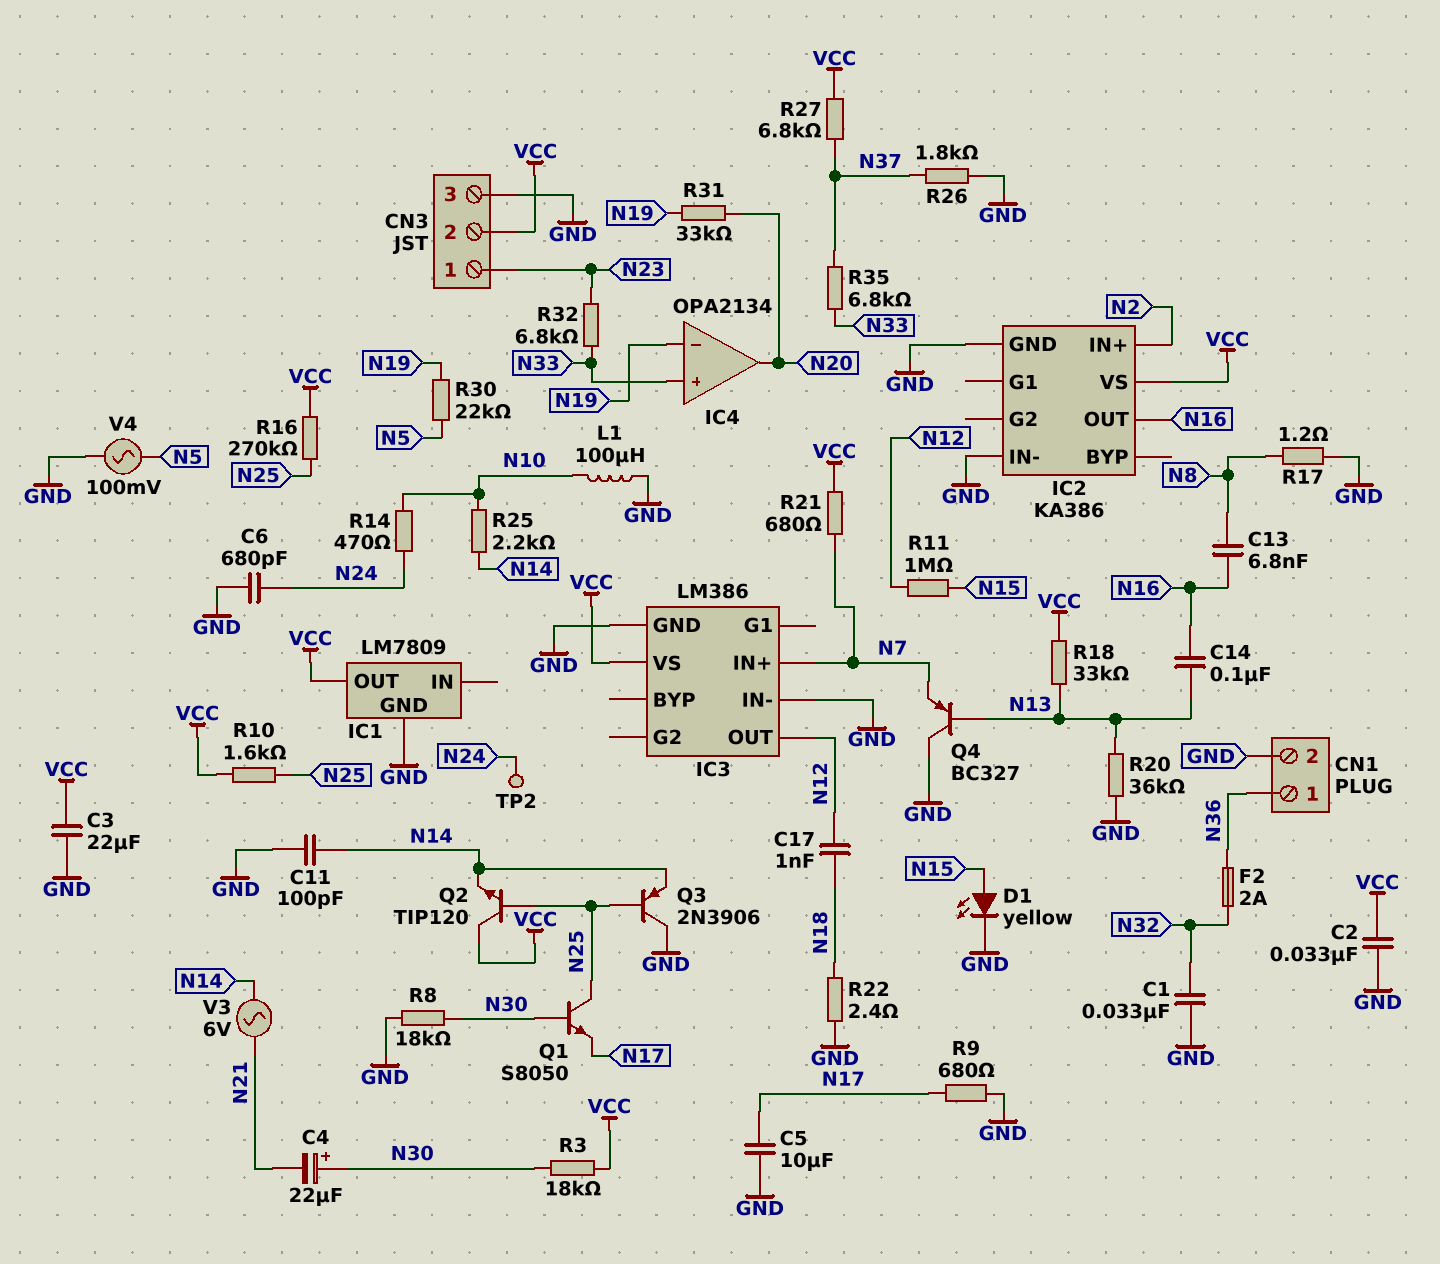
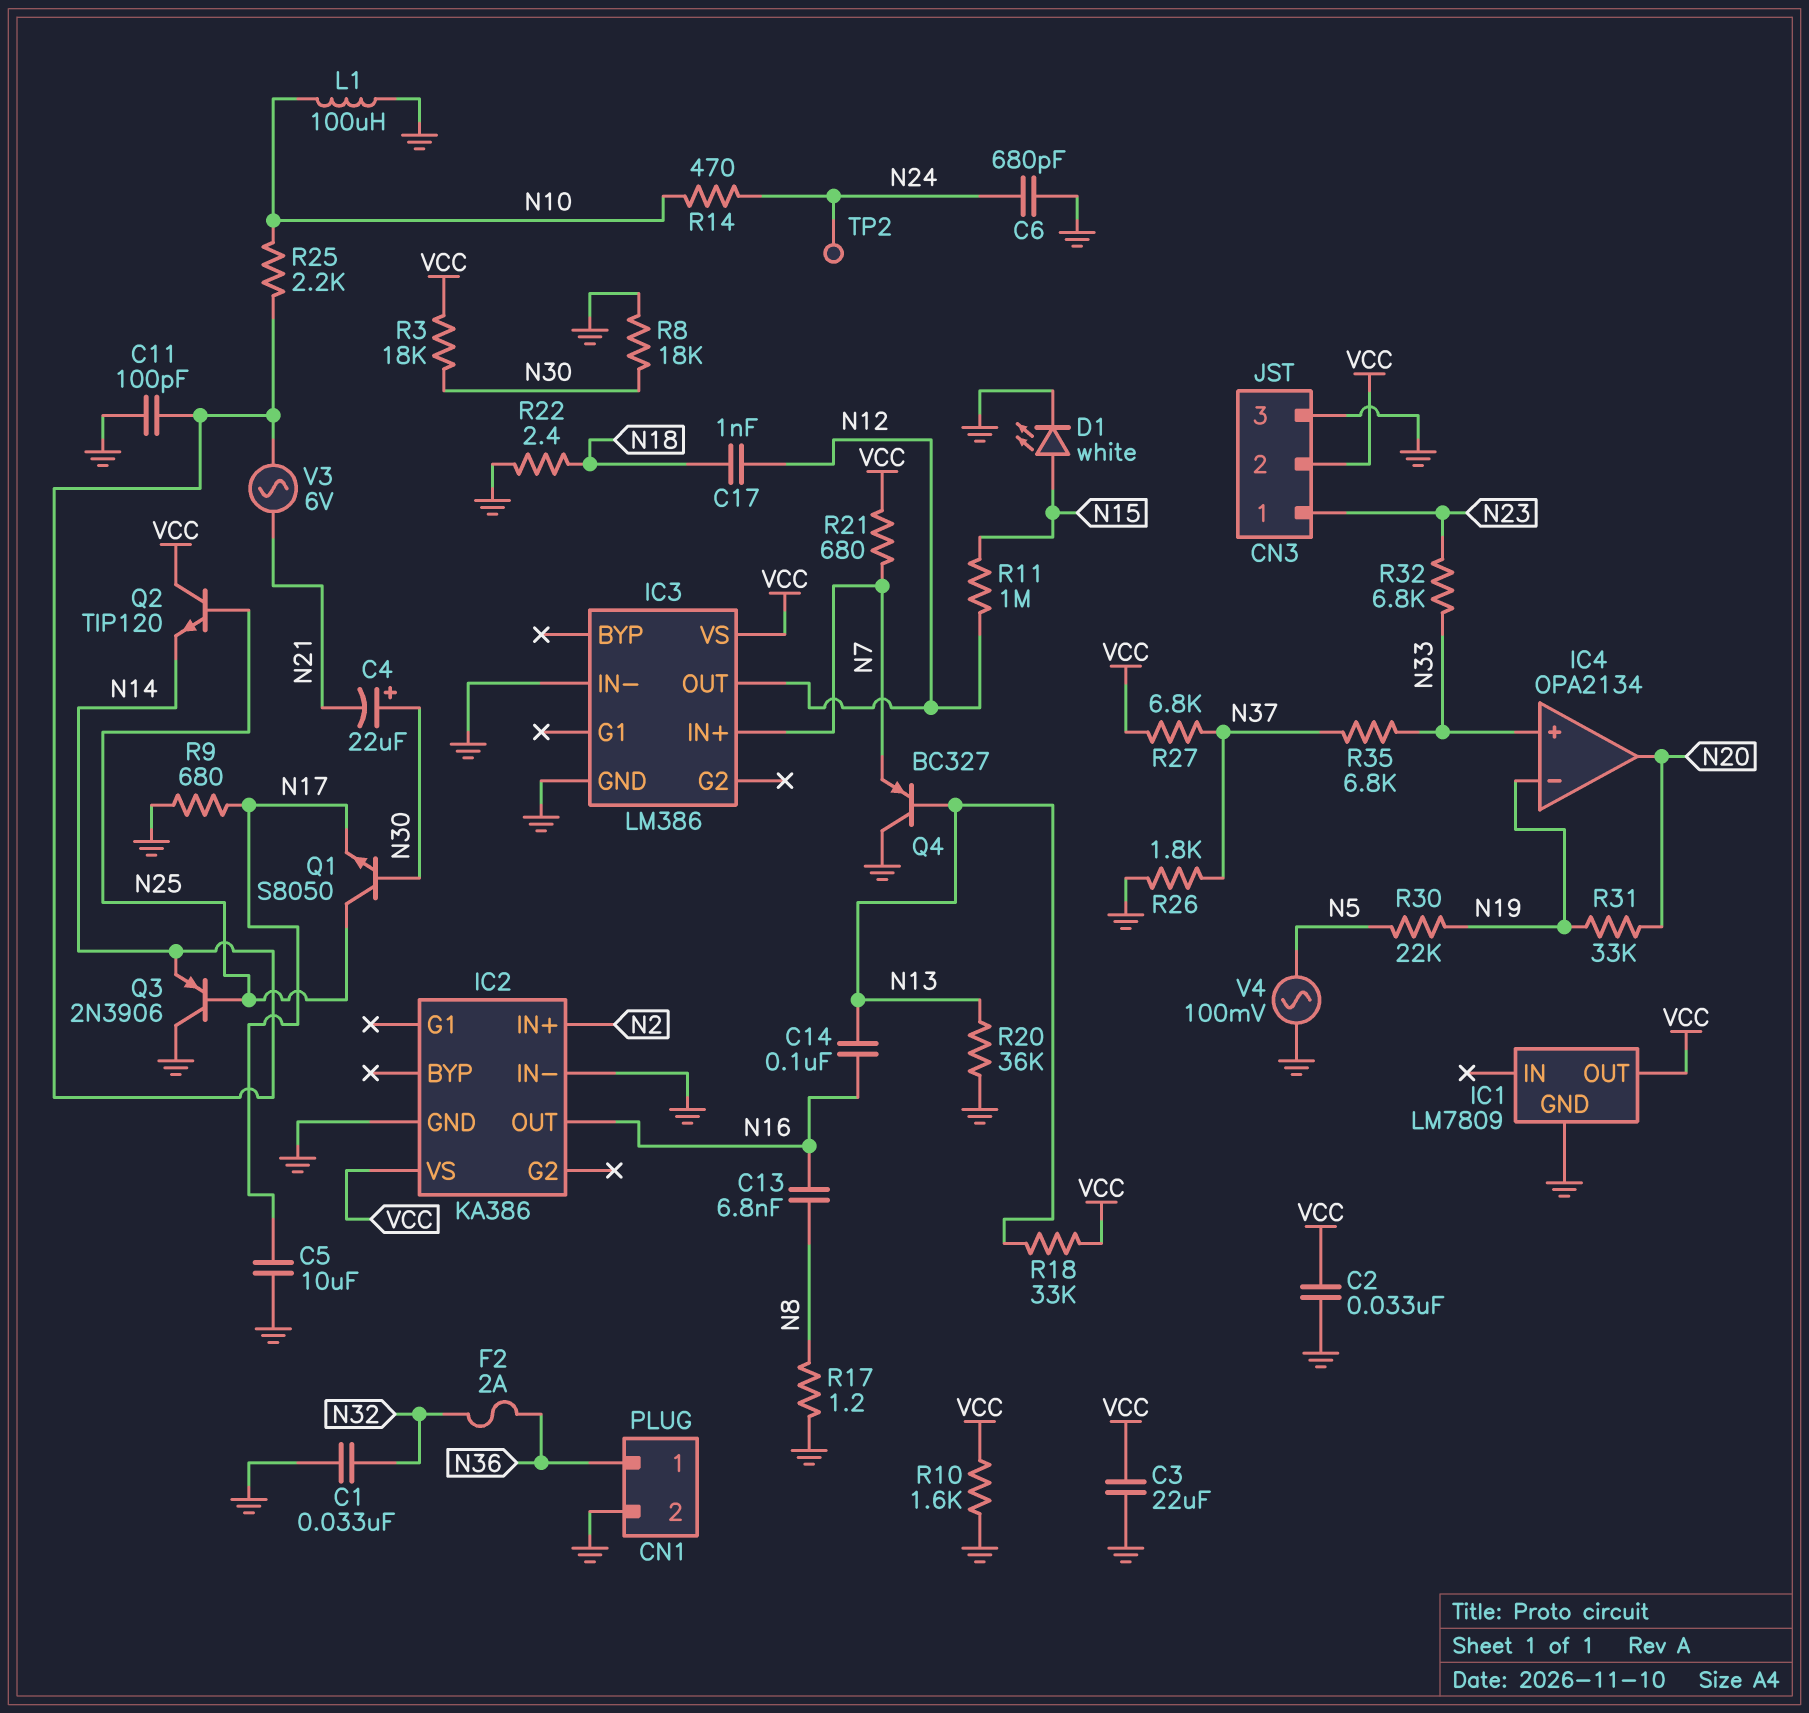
D1: LED yellow (A N15, K GND) -> LED white (A N15, K GND)
R10: 1.6k (N25, VCC) -> 1.6k (GND, VCC)
R16: 270k (N25, VCC) -> none

